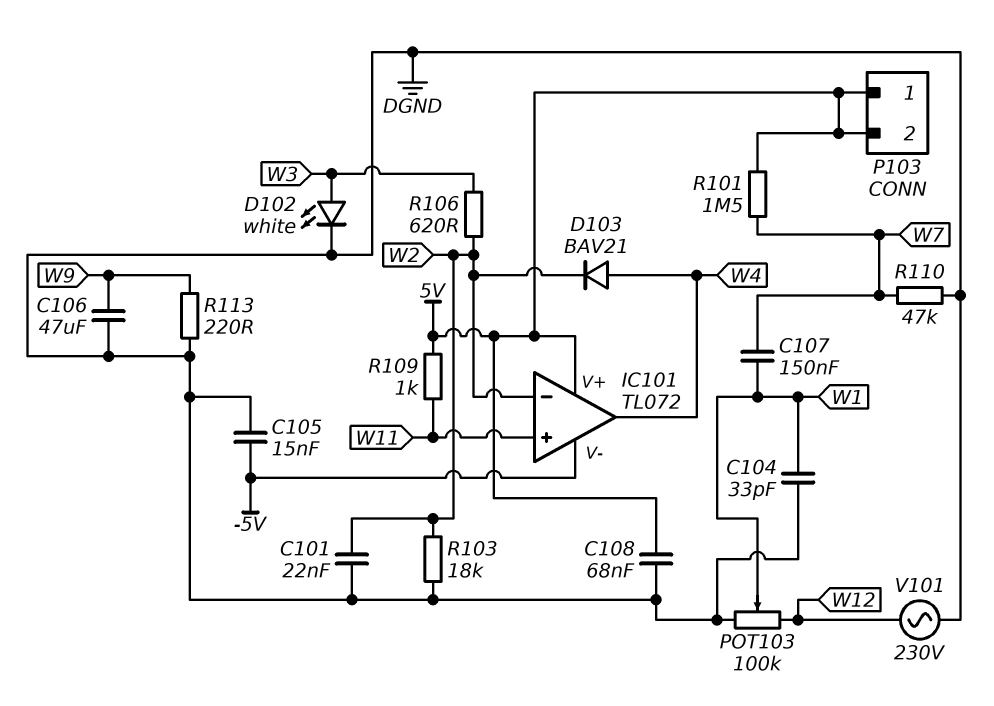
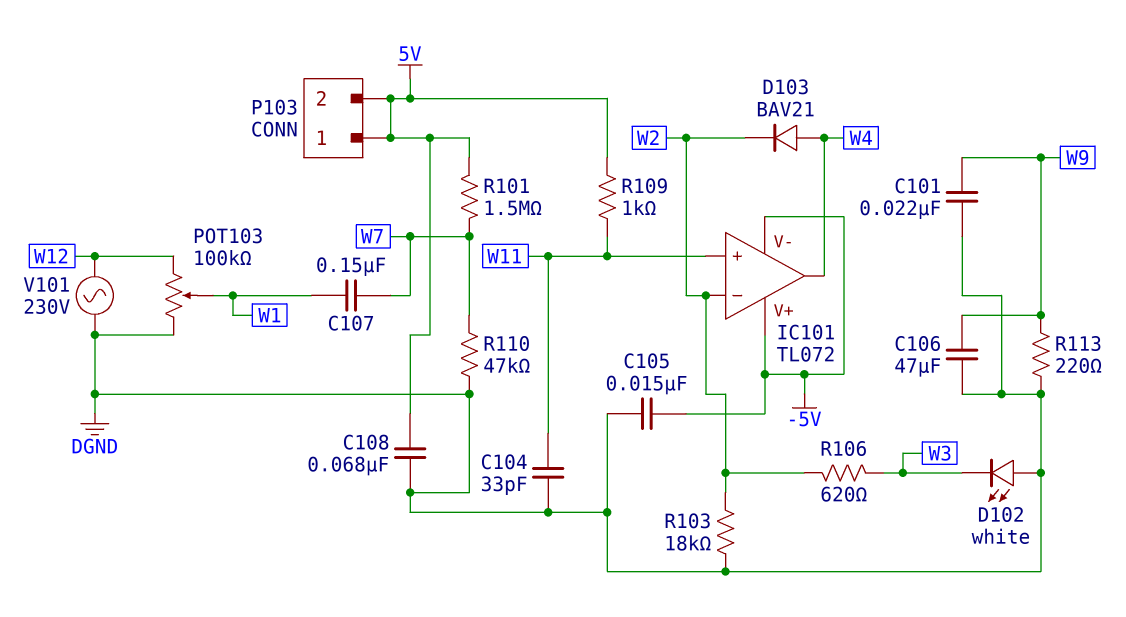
C101: 22nF (DGND, W2) -> 22nF (DGND, W9)
C104: 33pF (DGND, W1) -> 33pF (DGND, W11)
D102: LED white (A W3, K DGND) -> LED white (A DGND, K W3)
IC101 pin V+: 5V -> -5V

